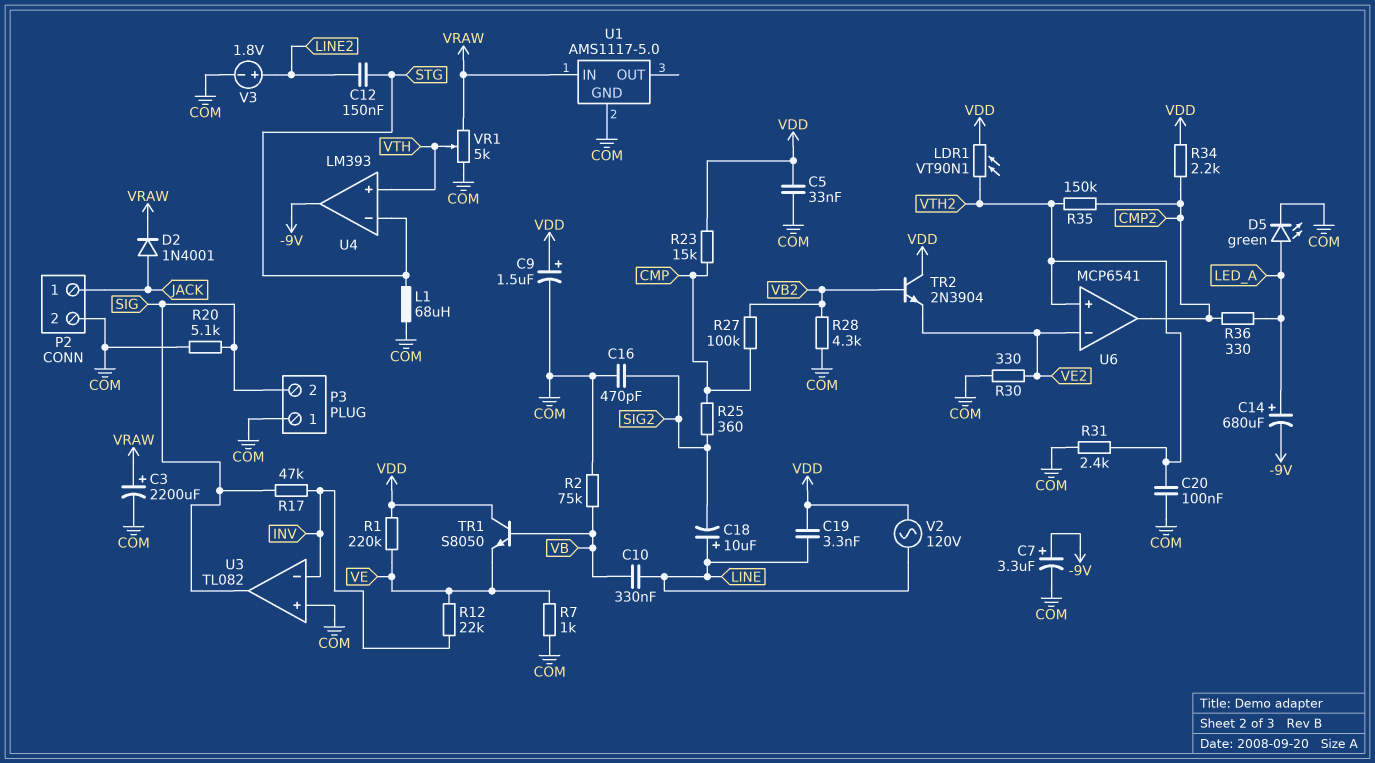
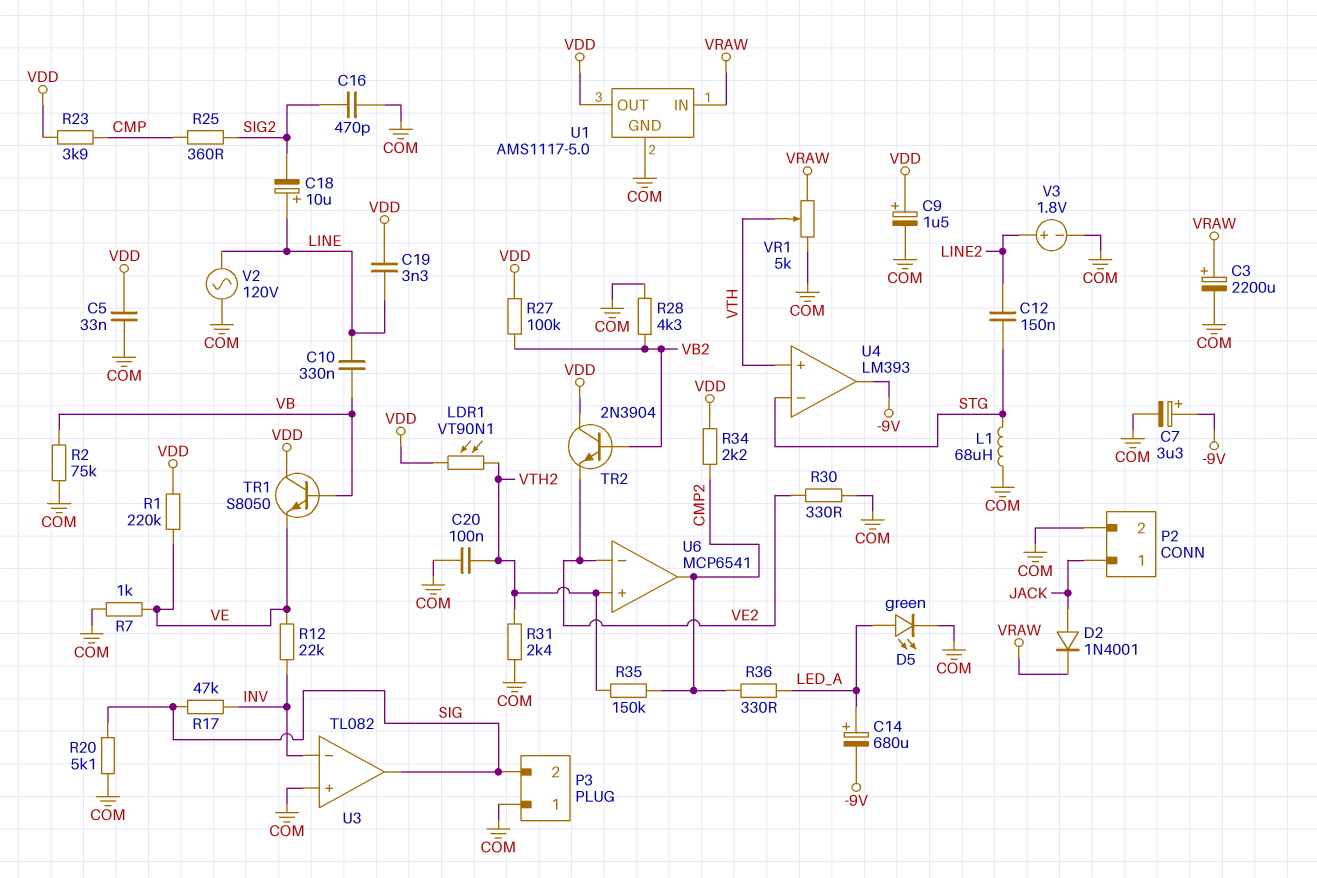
R23: 15k (CMP, VDD) -> 3.9k (CMP, VDD)
R27: 100k (CMP, VB2) -> 100k (VB2, VDD)
U1 pin OUT: none -> VDD
V2: AC 120V (LINE, VDD) -> AC 120V (COM, LINE)

